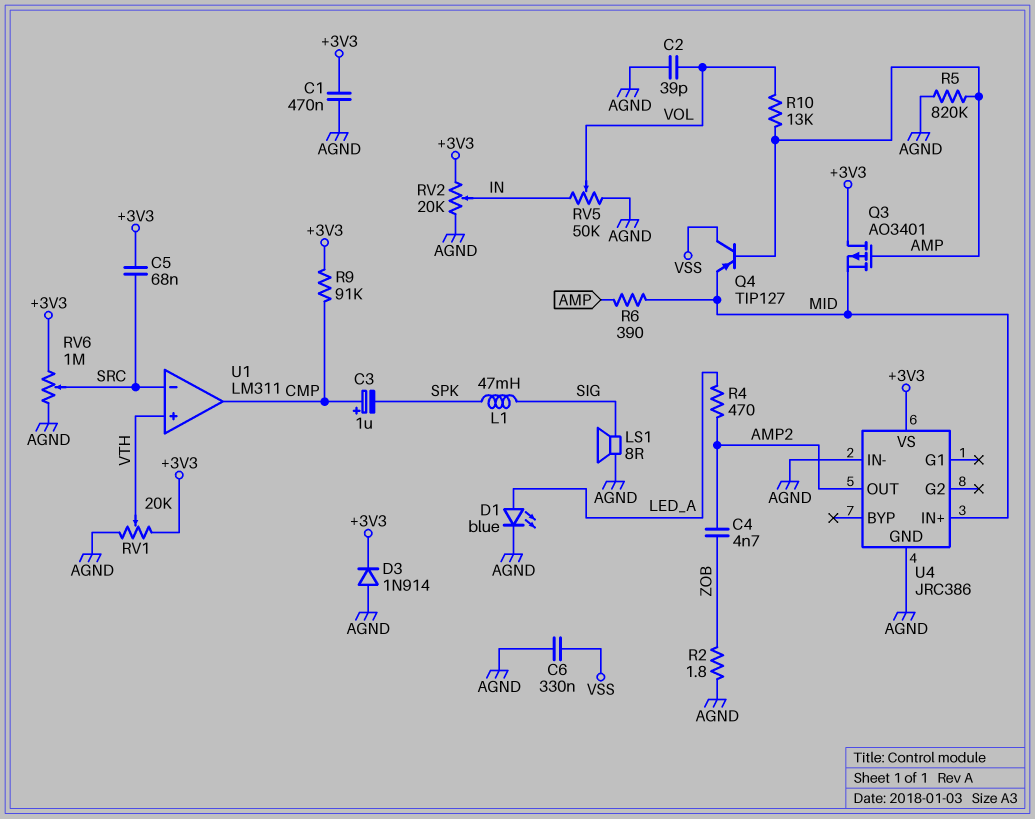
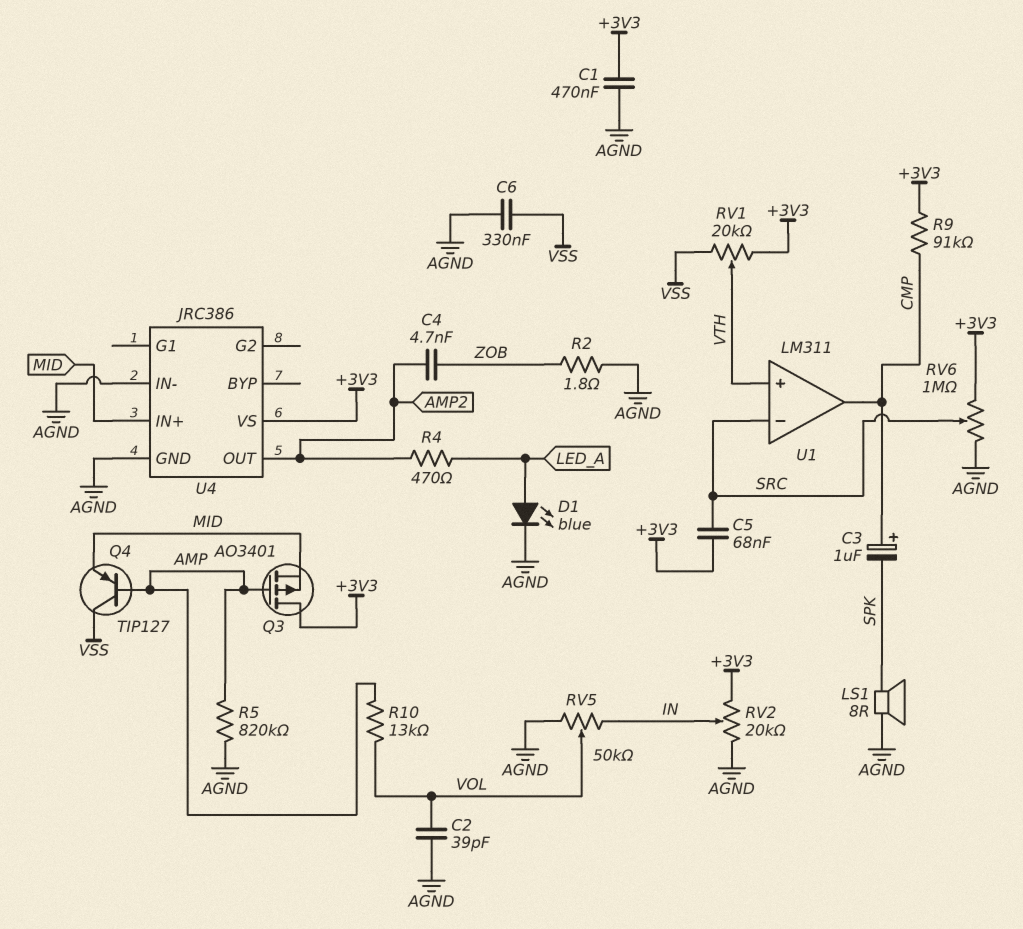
D3: diode 1N914 (A AGND, K +3V3) -> none
L1: 47mH (SIG, SPK) -> none
LS1: speaker 8R (AGND, SIG) -> speaker 8R (AGND, SPK)
R6: 390 (AMP, MID) -> none
RV1: 20k (+3V3, AGND, wiper VTH) -> 20k (+3V3, VSS, wiper VTH)

